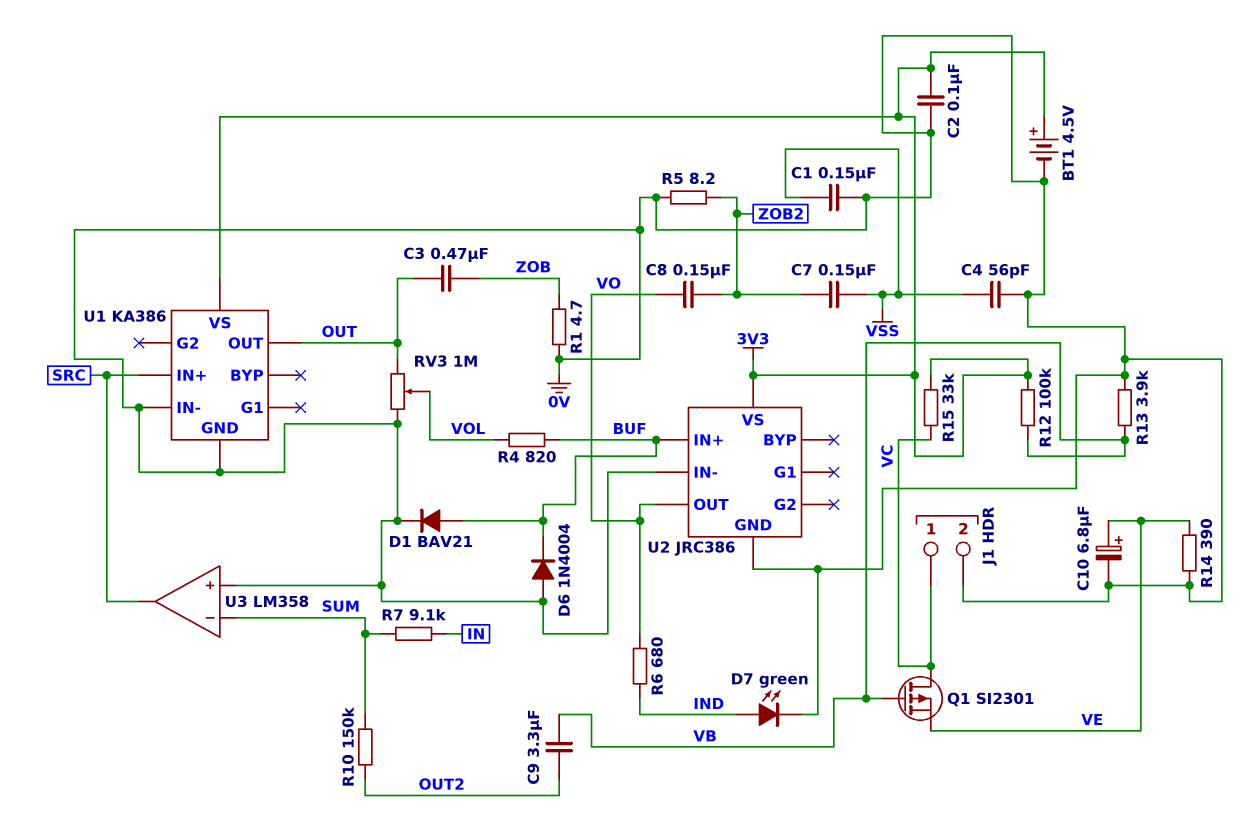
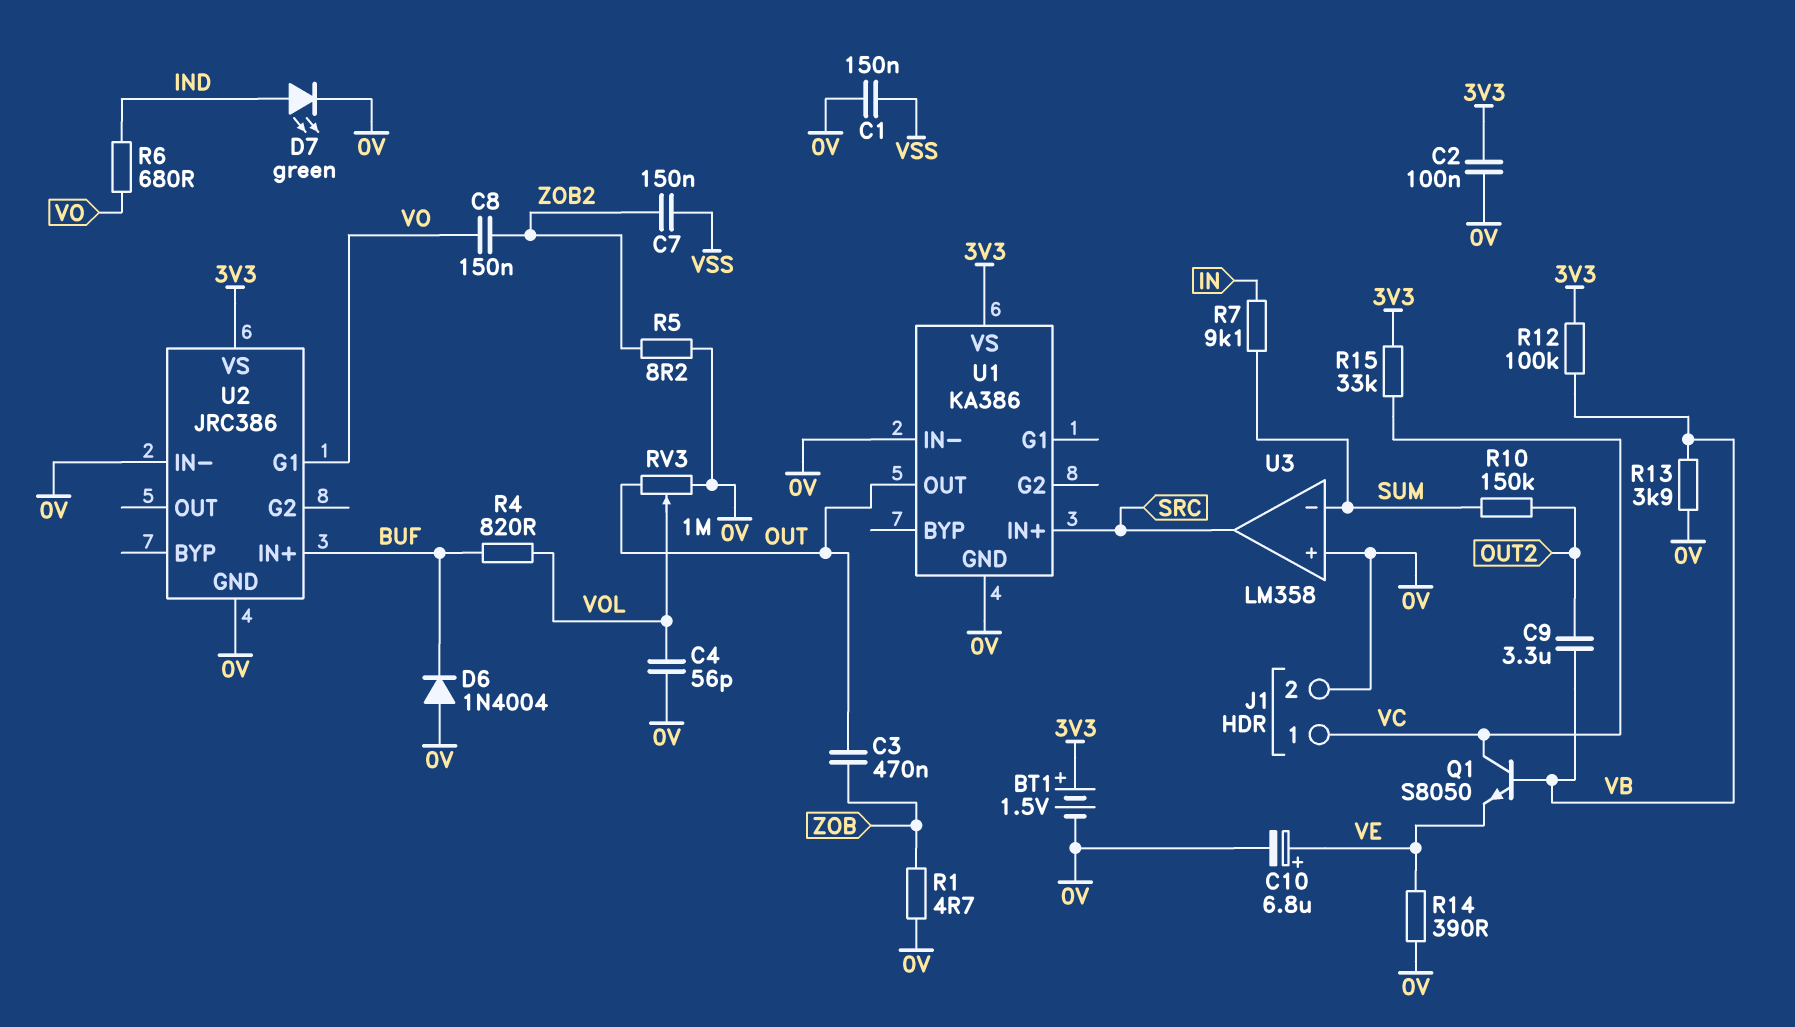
BT1: 4.5V (plus 3V3, minus 0V) -> 1.5V (plus 3V3, minus 0V)
C4: 56pF (0V, VSS) -> 56pF (0V, VOL)
D1: diode BAV21 (A BUF, K 0V) -> none
Q1: PMOS SI2301 (G VB, D VC, S VE) -> NPN S8050 (B VB, C VC, E VE)
U2 pin G1: none -> VO
U2 pin OUT: VO -> none

